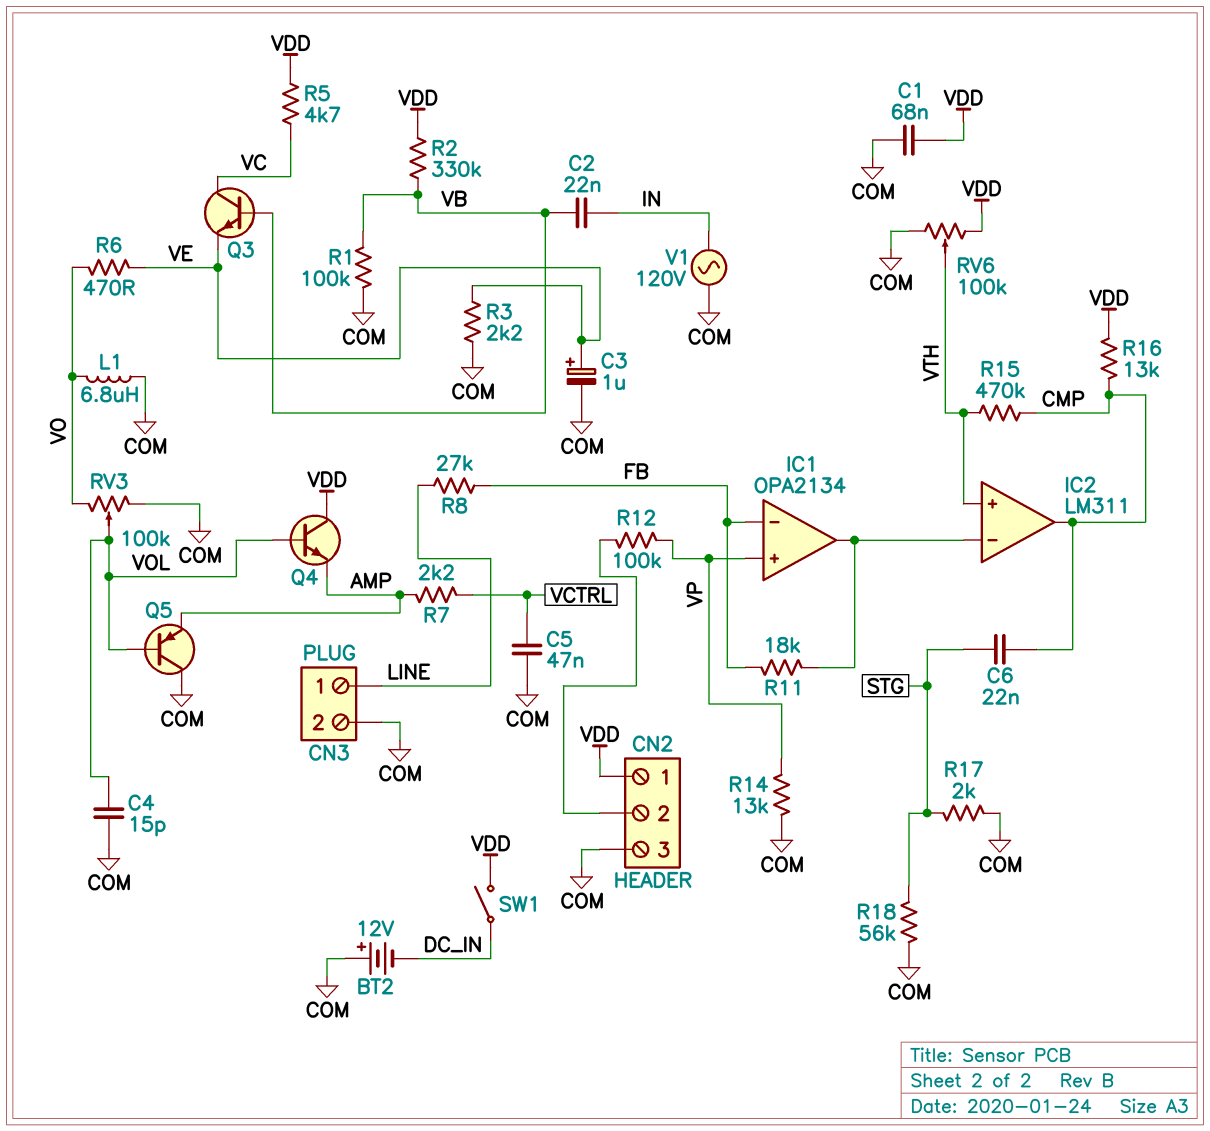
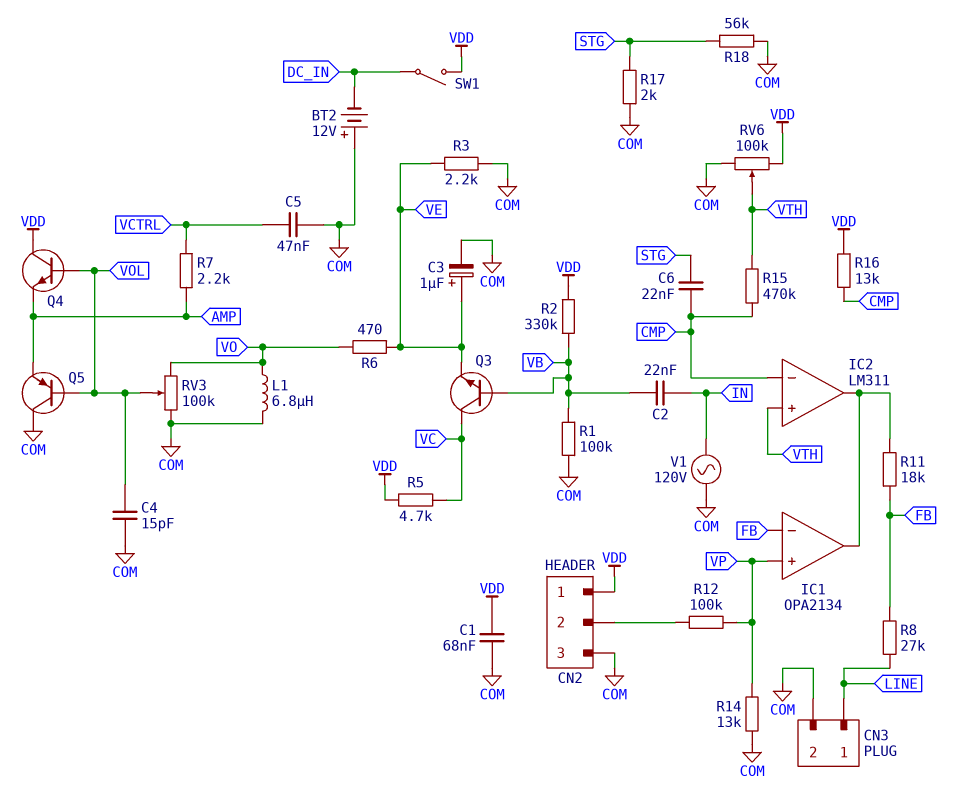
IC2 pin in-: IC1/out -> CMP
IC2 pin out: CMP -> IC1/out

